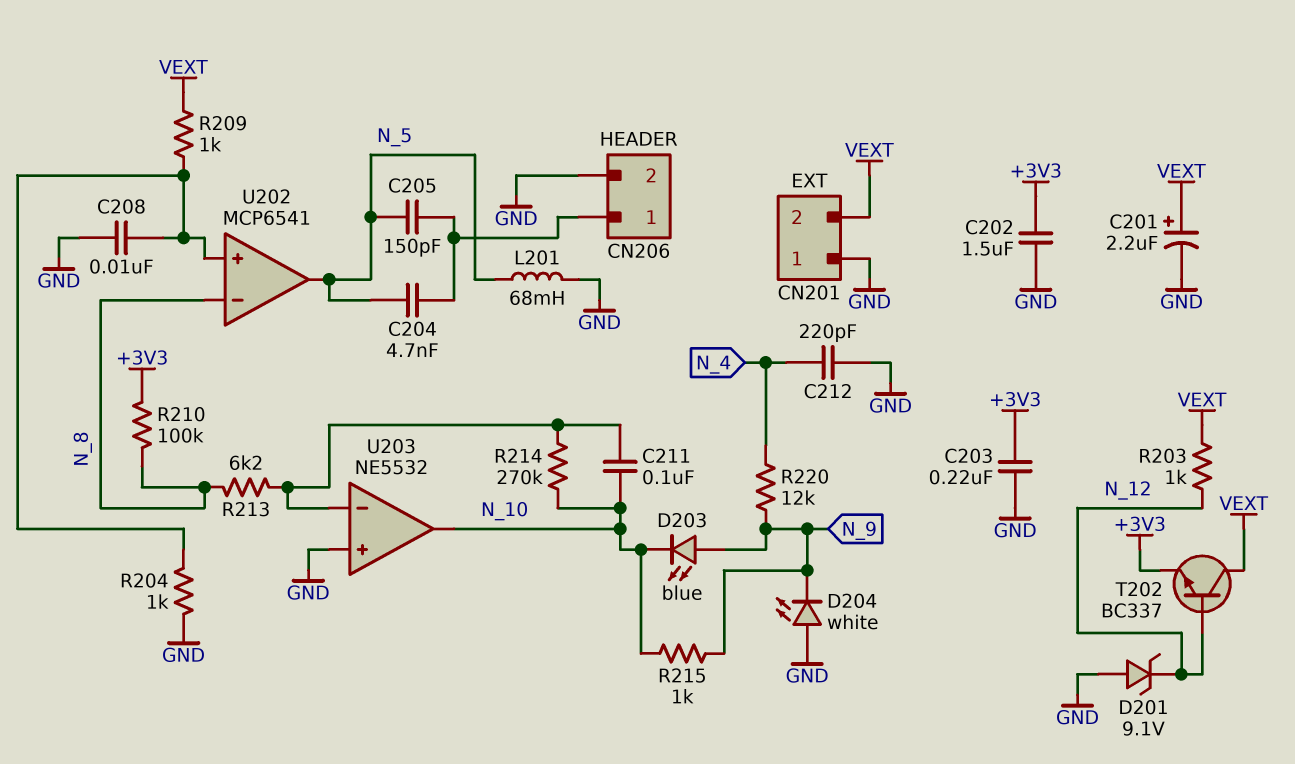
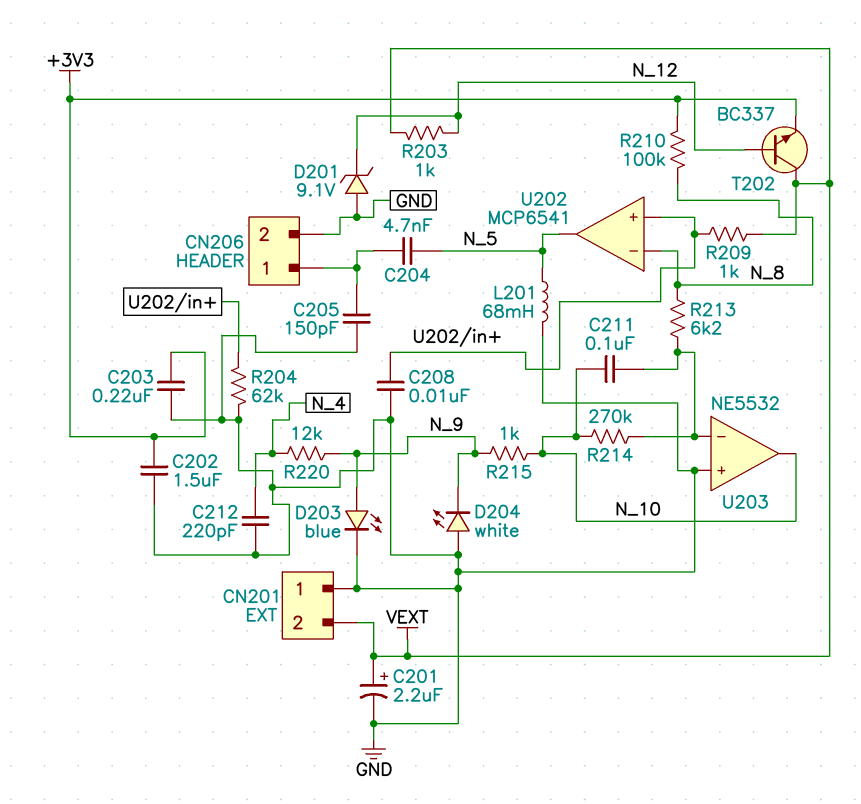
C205: 150pF (CN206/1, N_5) -> 150pF (CN206/1, GND)
D203: LED blue (A N_9, K N_10) -> LED blue (A N_9, K GND)
R204: 1k (GND, U202/in+) -> 62k (GND, U202/in+)

